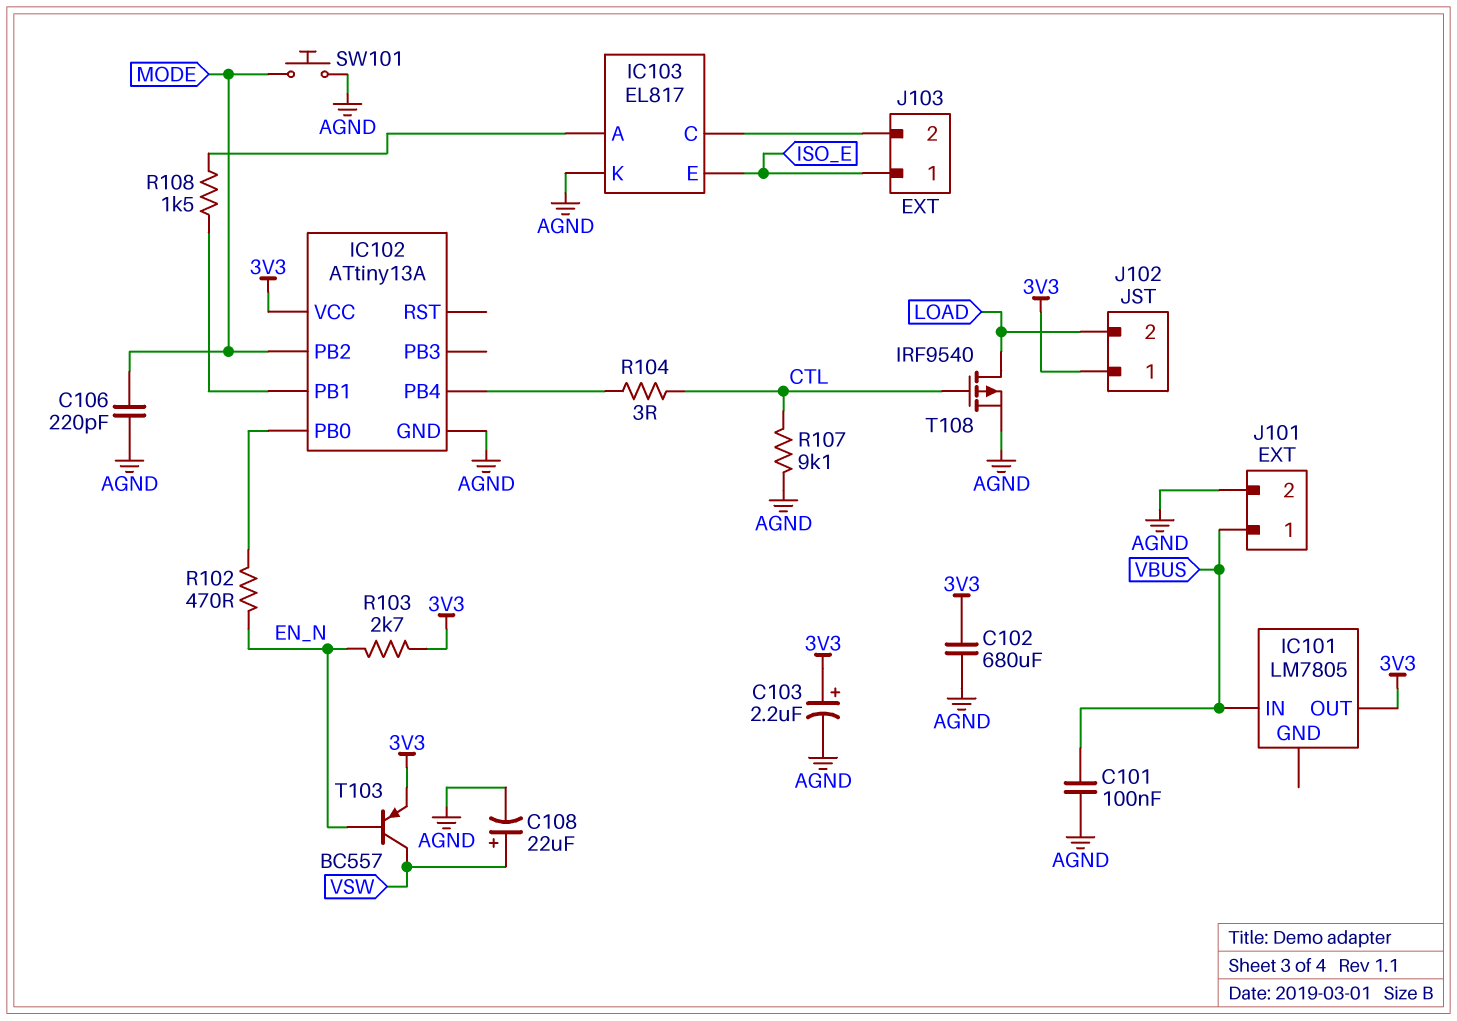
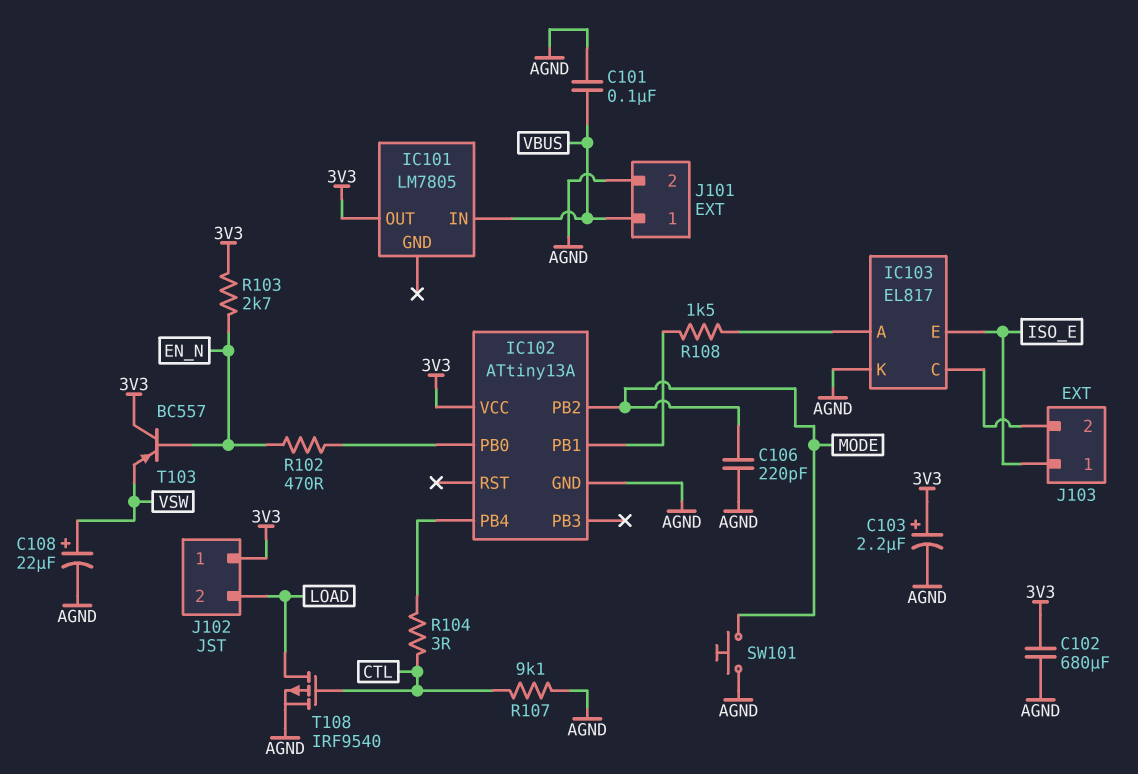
T103: PNP BC557 (B EN_N, C VSW, E 3V3) -> PNP BC557 (B EN_N, C 3V3, E VSW)

